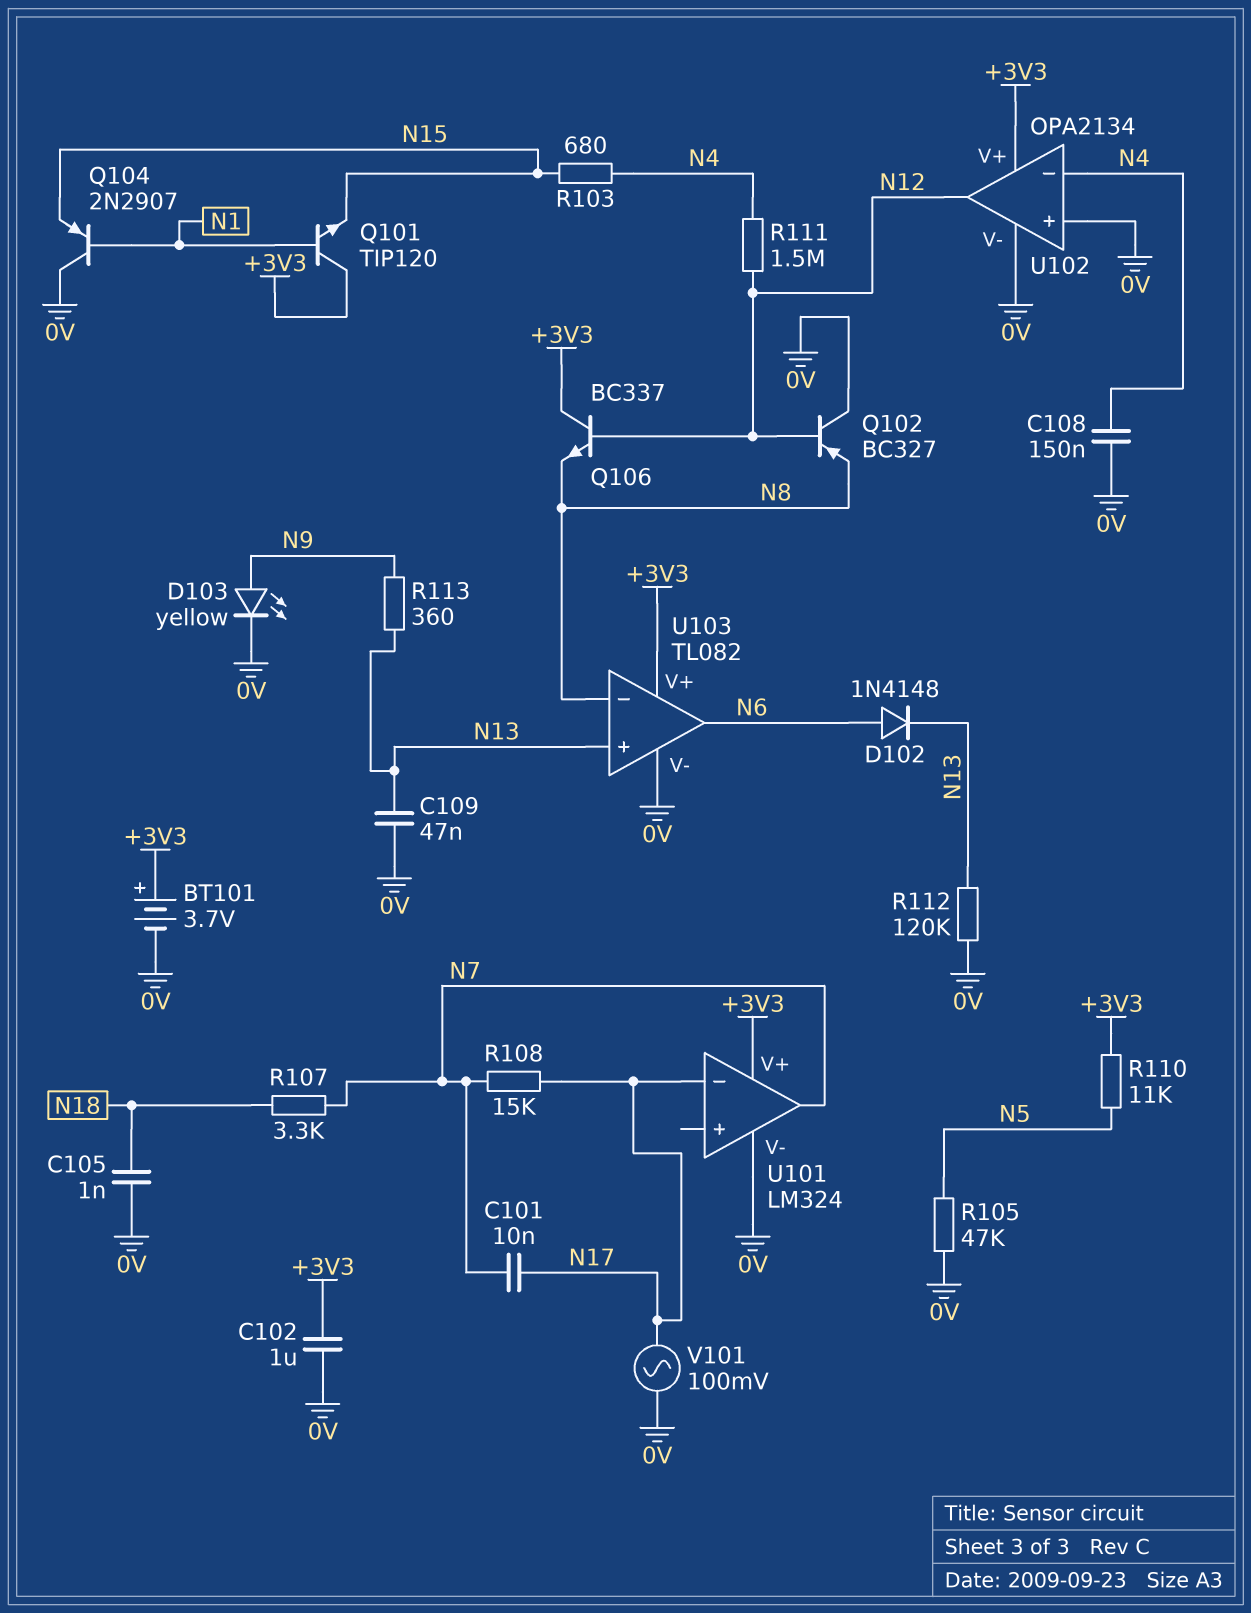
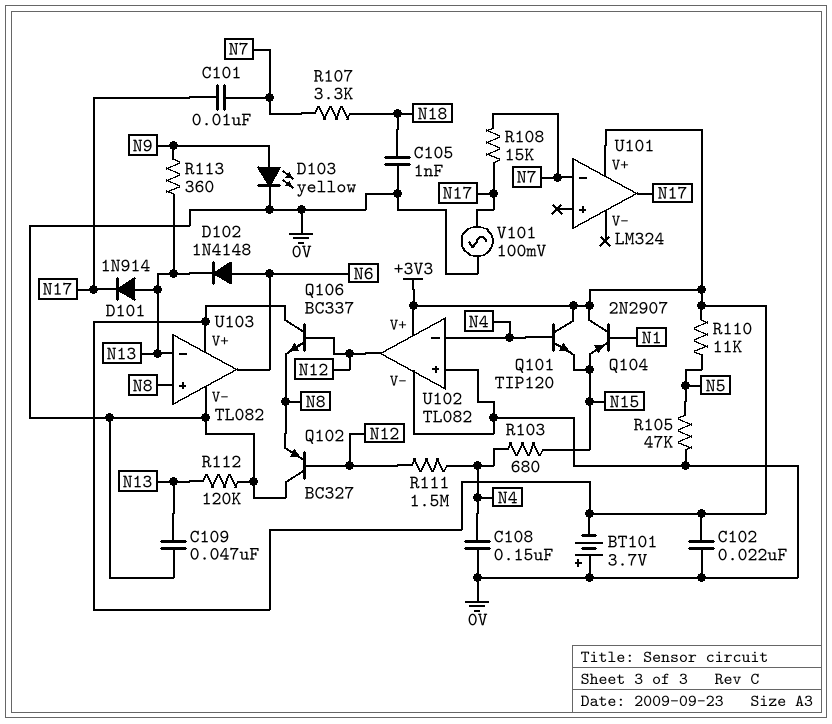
BT101: 3.7V (plus +3V3, minus 0V) -> 3.7V (plus 0V, minus +3V3)
C102: 1uF (+3V3, 0V) -> 22nF (+3V3, 0V)
D101: none -> diode 1N914 (A N13, K N17)
Q101: NPN TIP120 (B N1, C +3V3, E N15) -> NPN TIP120 (B N4, C +3V3, E N15)
Q104: PNP 2N2907 (B N1, C 0V, E N15) -> PNP 2N2907 (B N1, C +3V3, E N15)
U101 pin V-: 0V -> none
U101 pin in-: N17 -> N7
U101 pin out: N7 -> N17
U102: OPA2134 -> TL082
U103 pin in+: N13 -> N8
U103 pin in-: N8 -> N13

